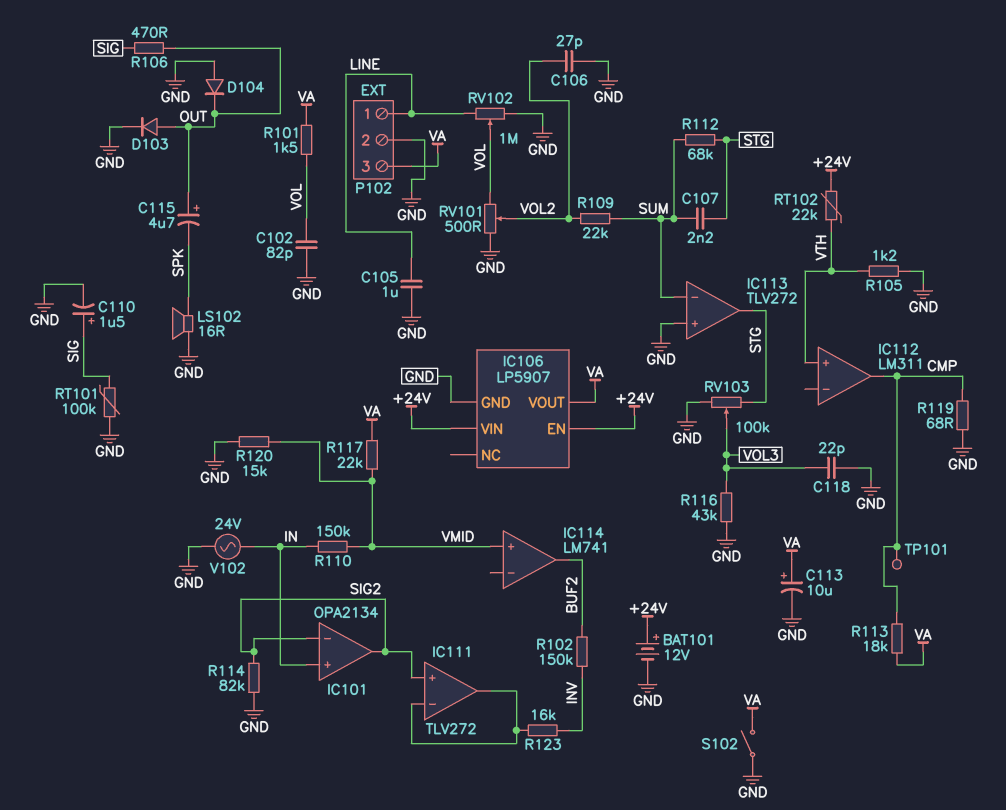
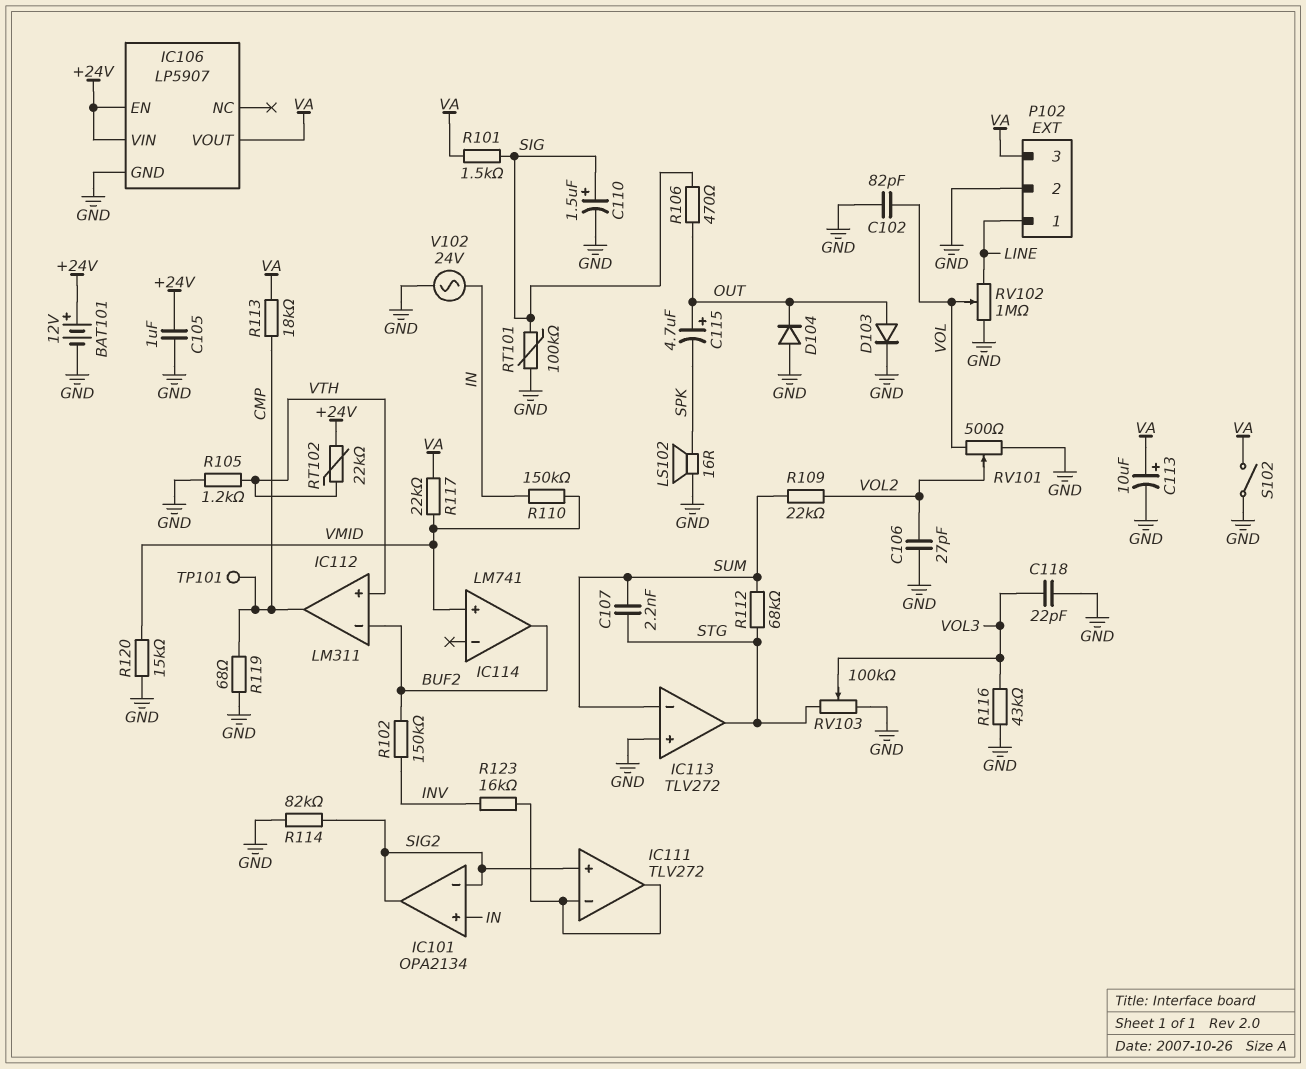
C105: 1uF (GND, LINE) -> 1uF (+24V, GND)
IC112 pin in-: none -> BUF2
R101: 1.5k (VA, VOL) -> 1.5k (SIG, VA)

